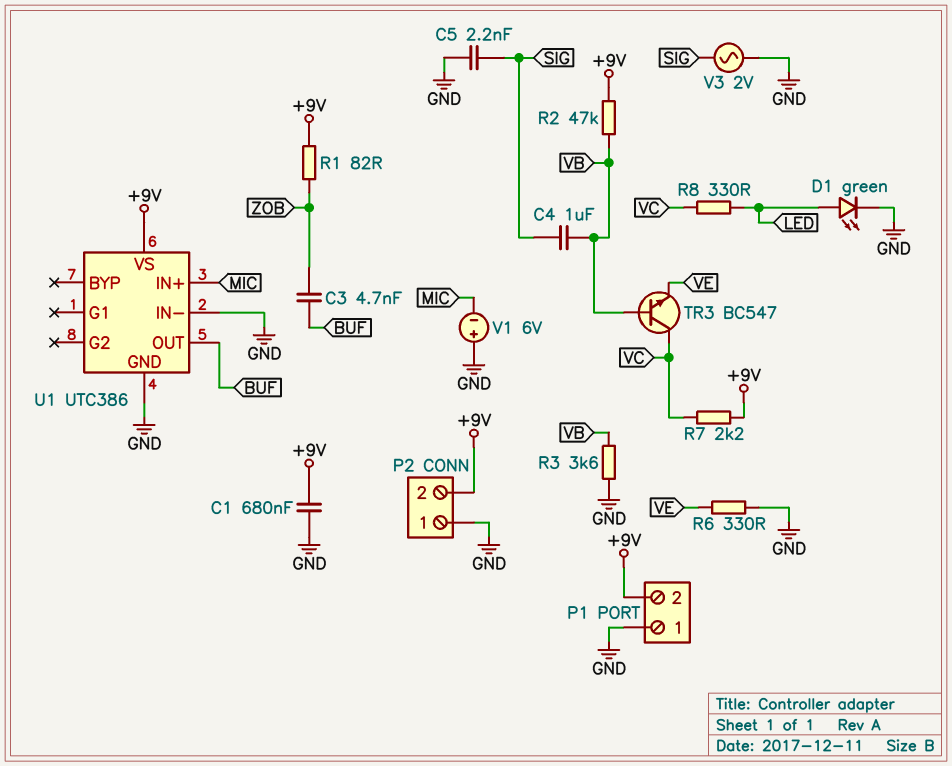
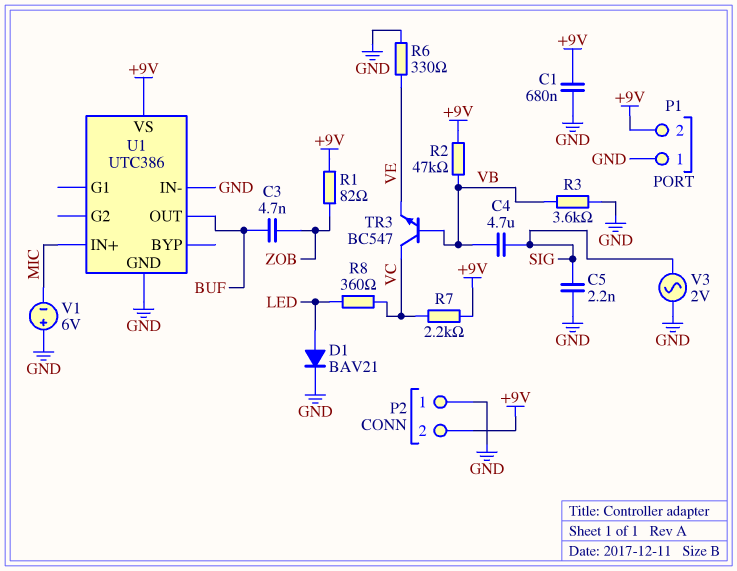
C4: 1uF (SIG, VB) -> 4.7uF (SIG, VB)
D1: LED green (A LED, K GND) -> diode BAV21 (A LED, K GND)
R8: 330 (LED, VC) -> 360 (LED, VC)

